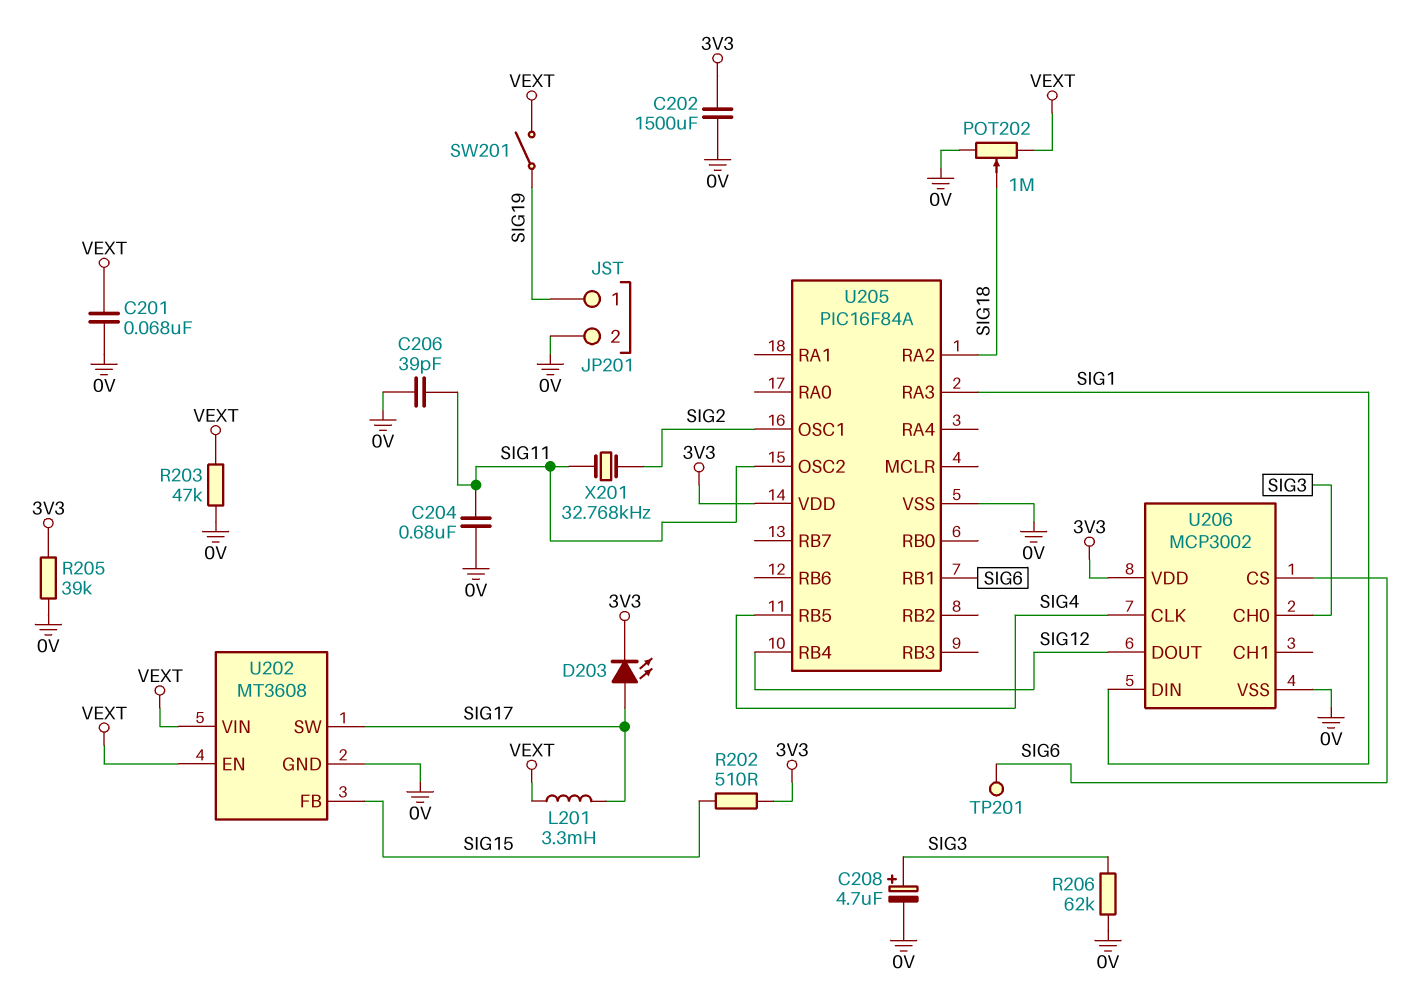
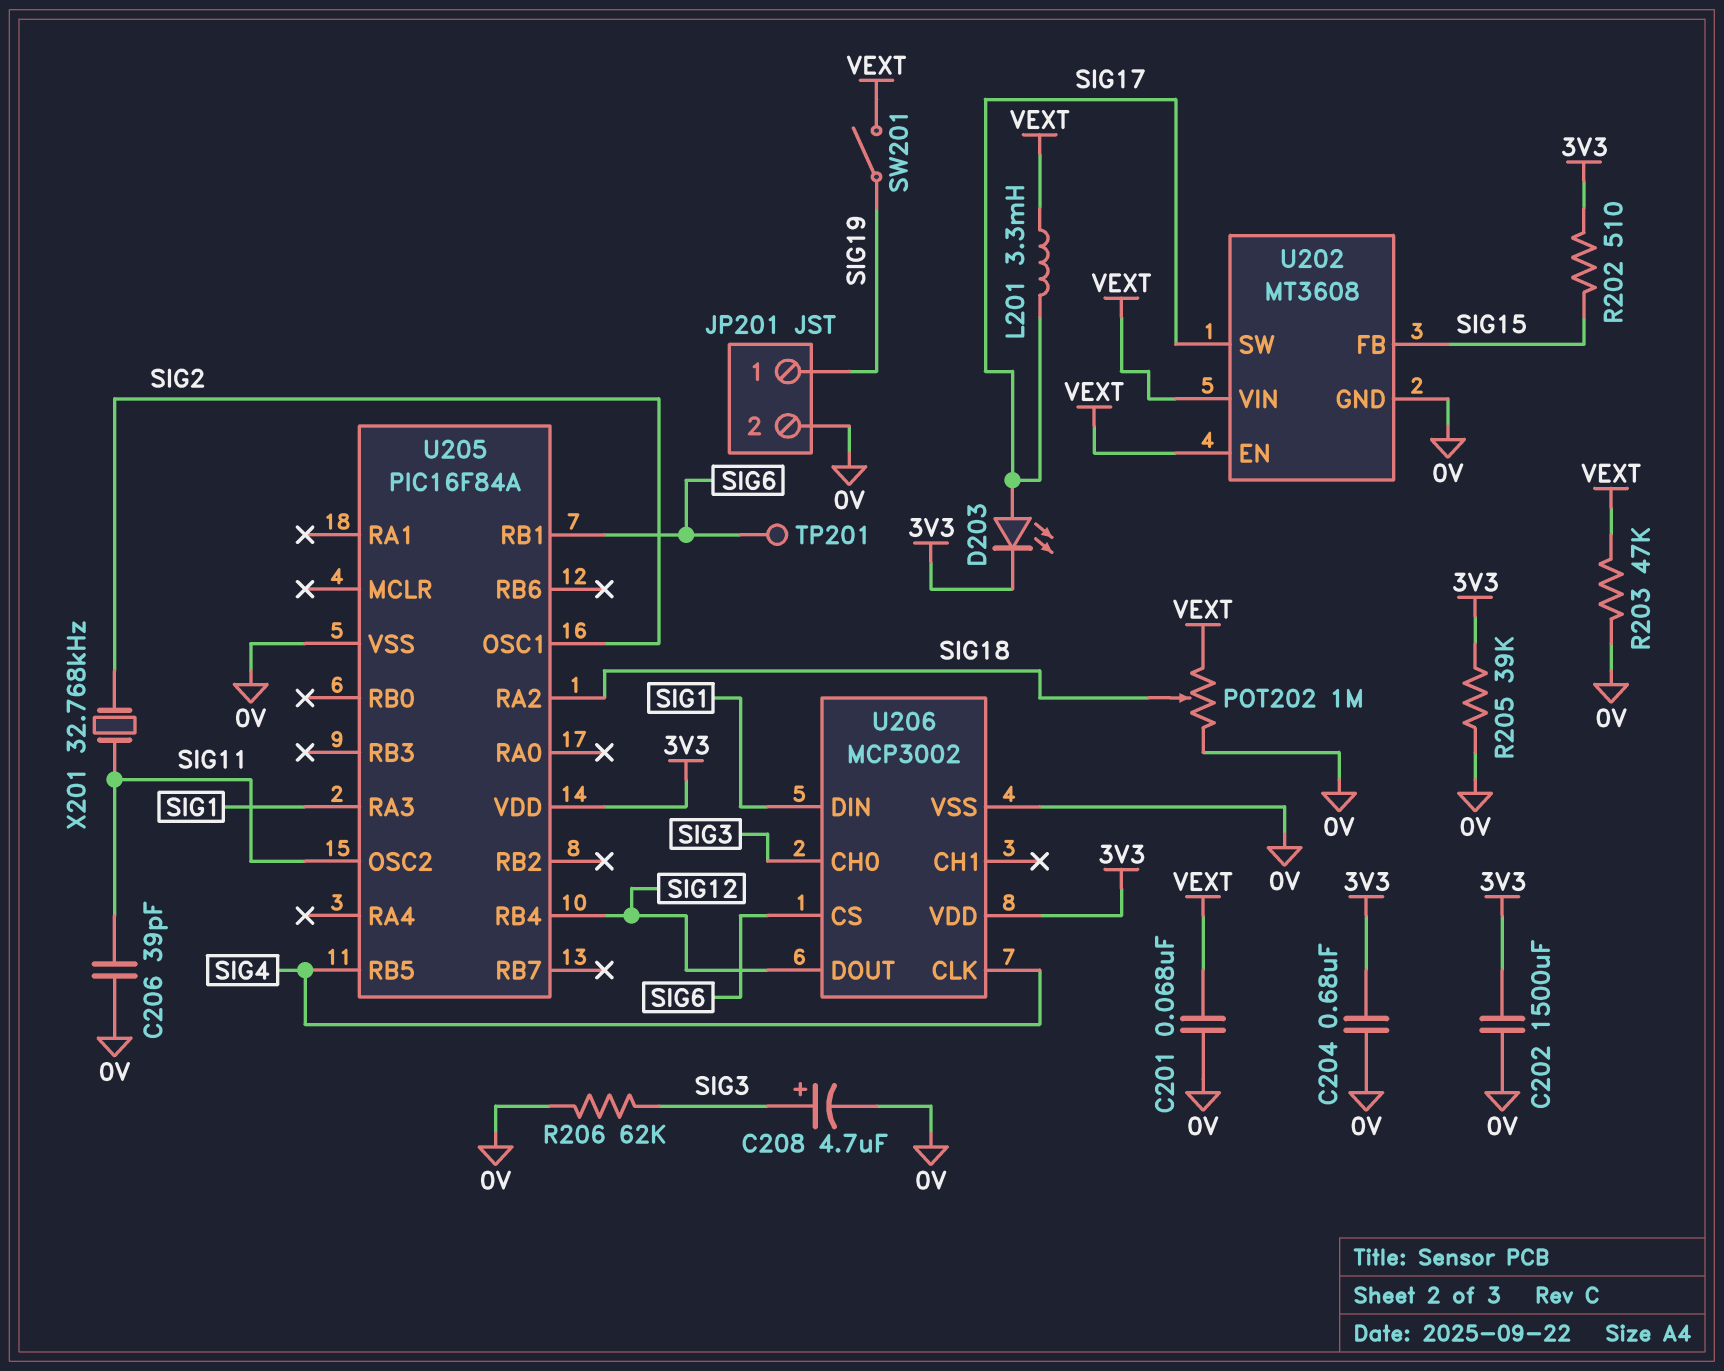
C204: 680nF (0V, SIG11) -> 680nF (0V, 3V3)

